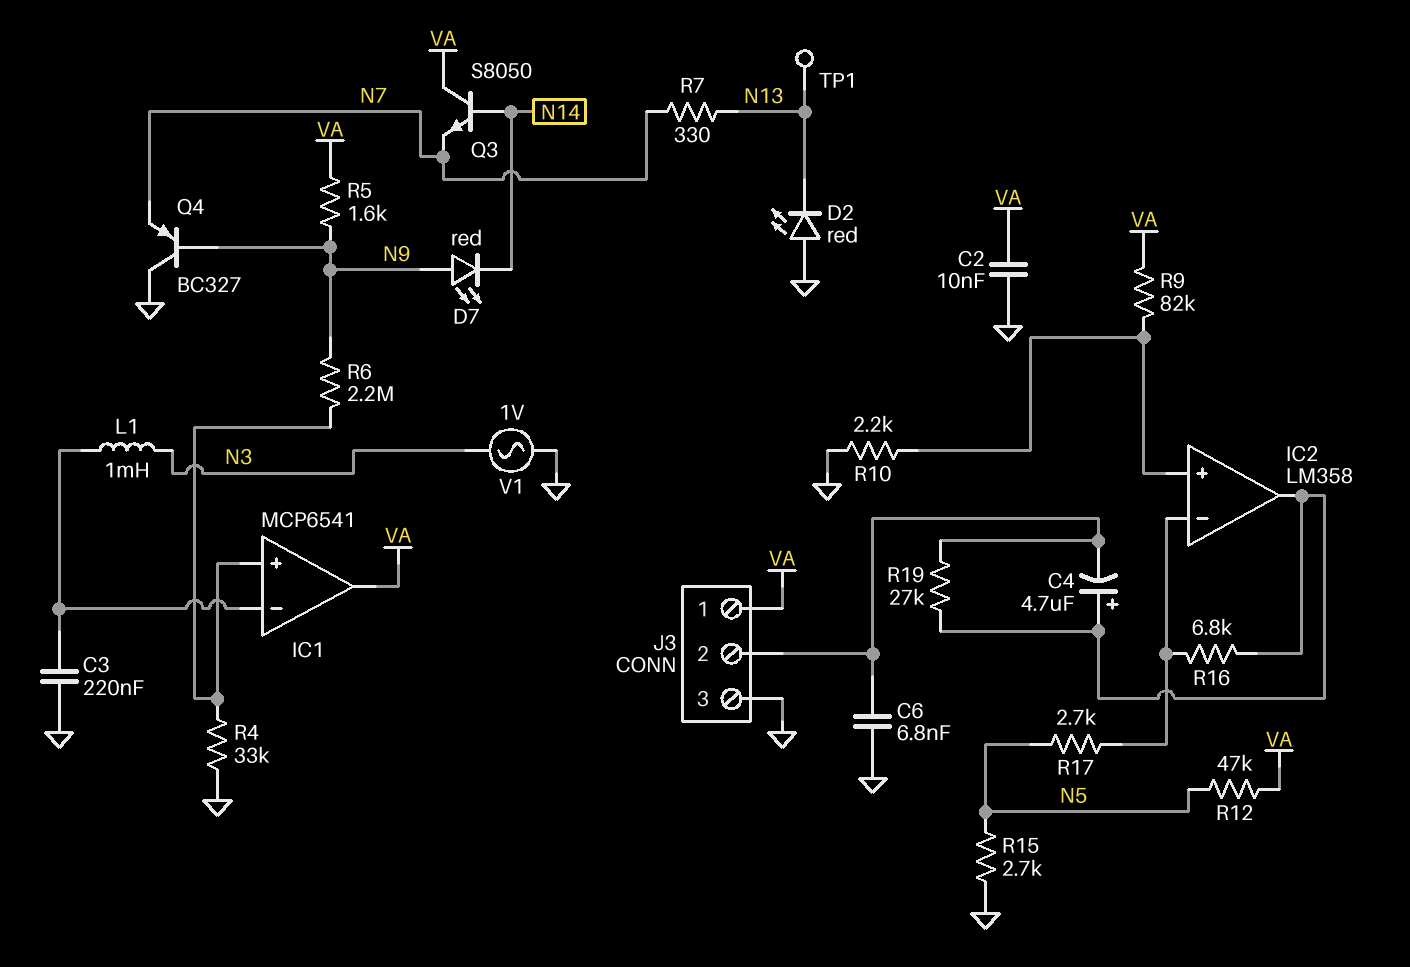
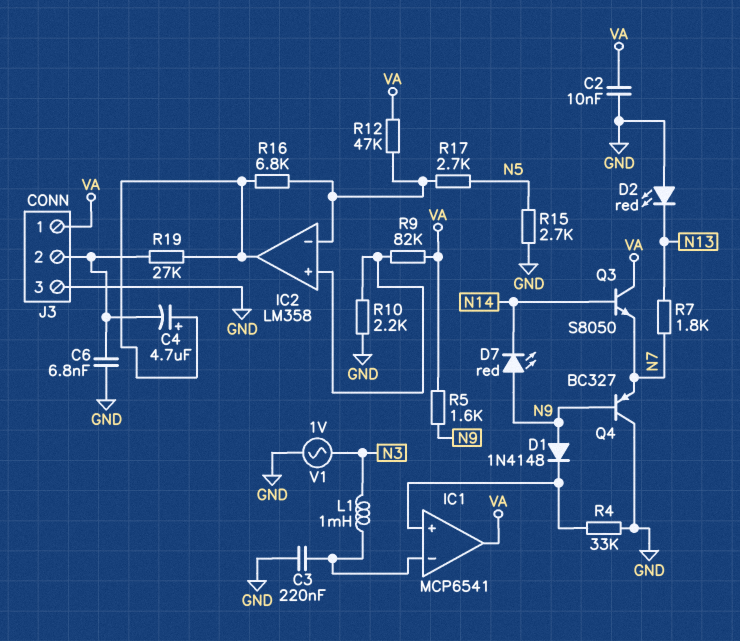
D1: none -> diode 1N4148 (A N9, K IC1/in+)
R6: 2.2M (IC1/in+, N9) -> none
R7: 330 (N7, N13) -> 1.8k (N7, N13)
R12: 47k (N5, VA) -> 47k (IC2/in-, VA)
TP1: test point (N13) -> none

